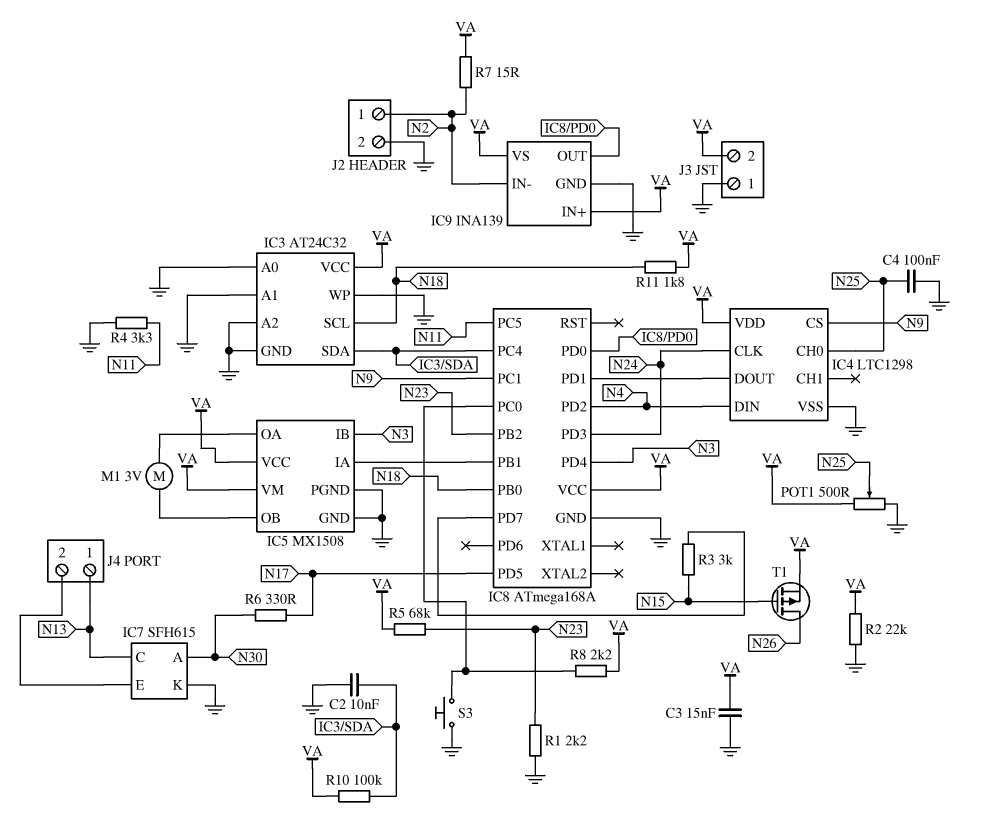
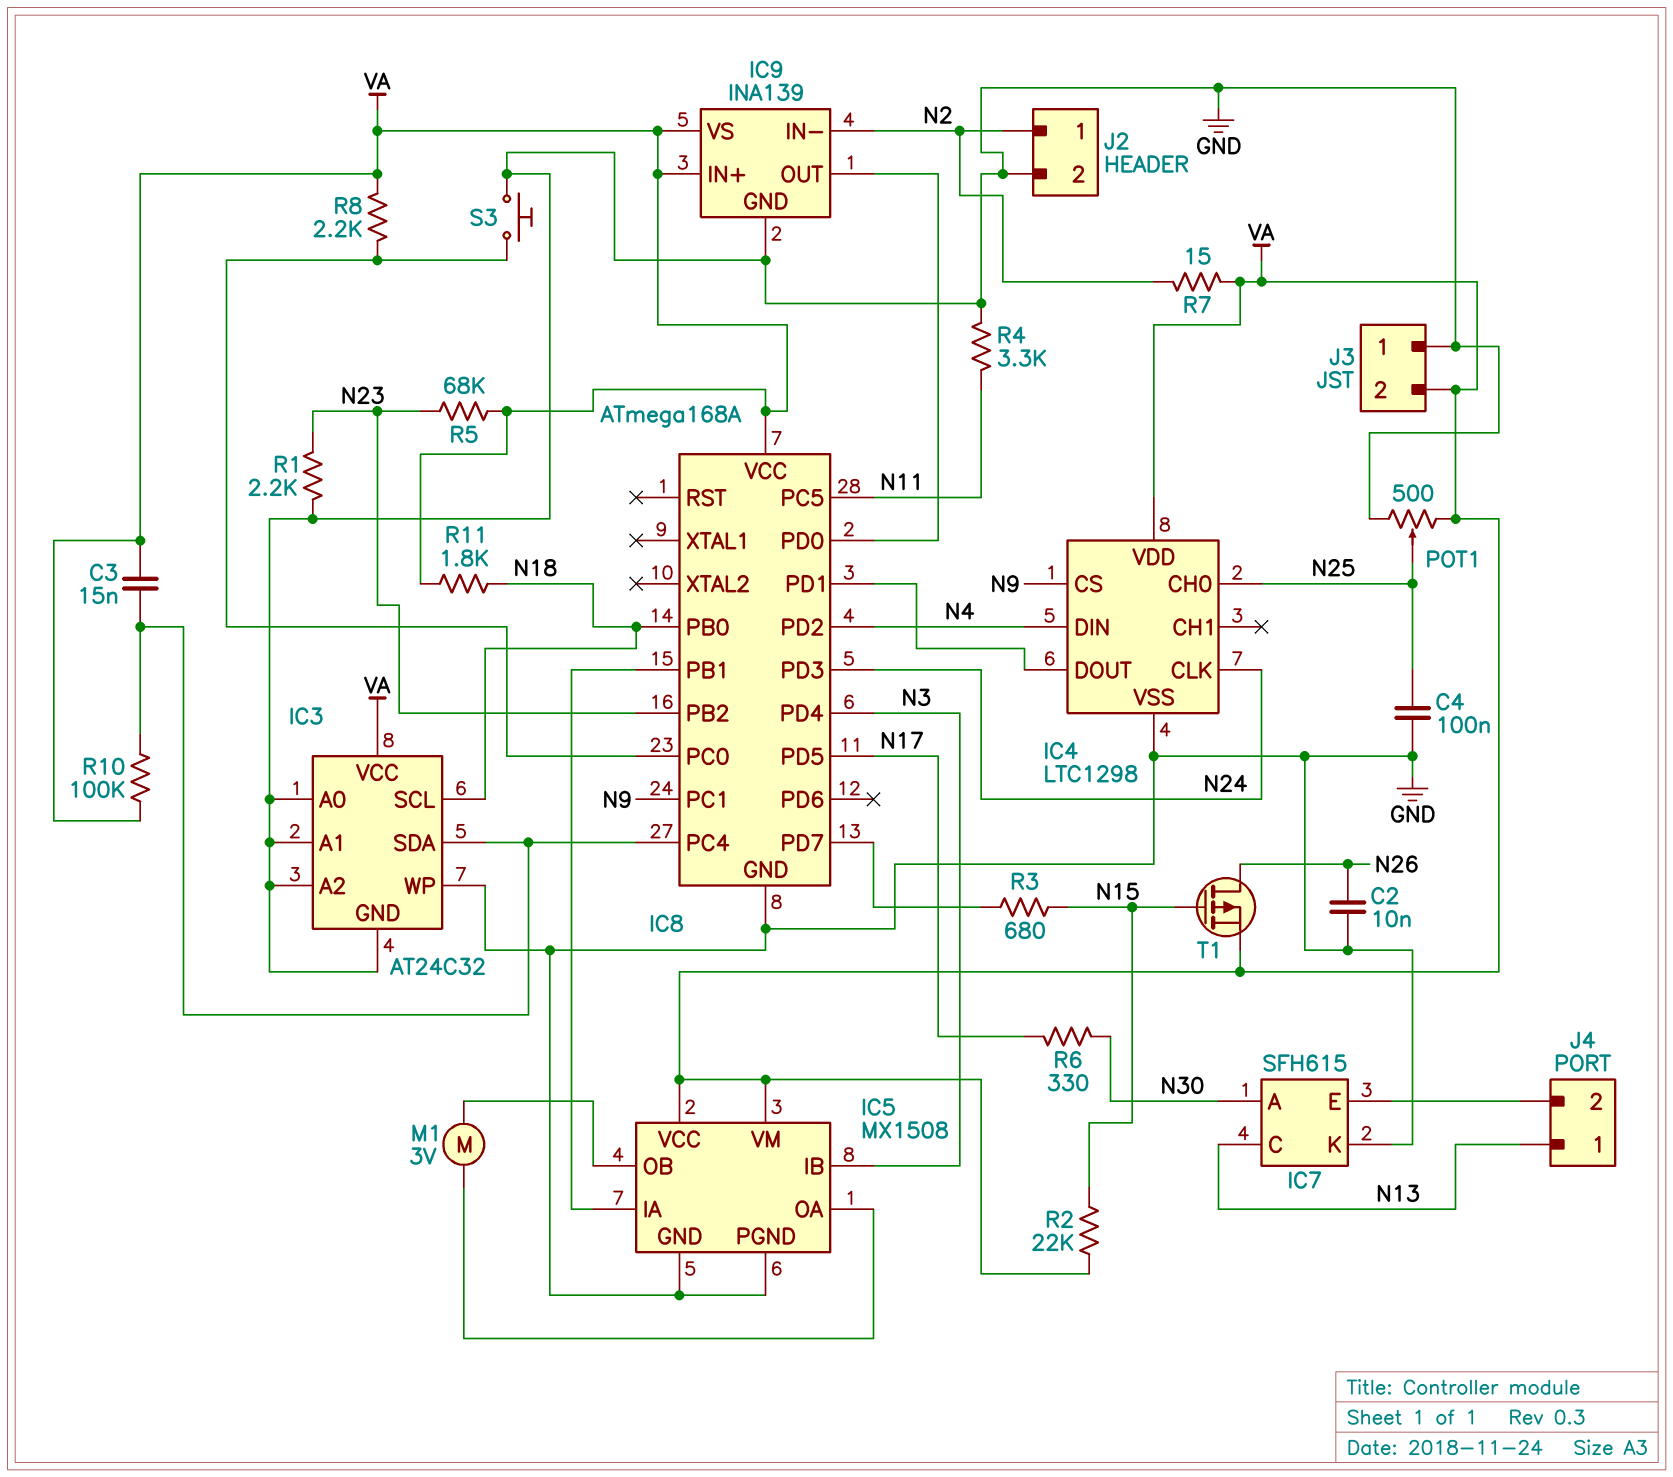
C2: 10nF (GND, IC3/SDA) -> 10nF (GND, N26)
C3: 15nF (GND, VA) -> 15nF (IC3/SDA, VA)
R2: 22k (GND, VA) -> 22k (N15, VA)
R3: 3k (IC8/PD7, N15) -> 680 (IC8/PD7, N15)

